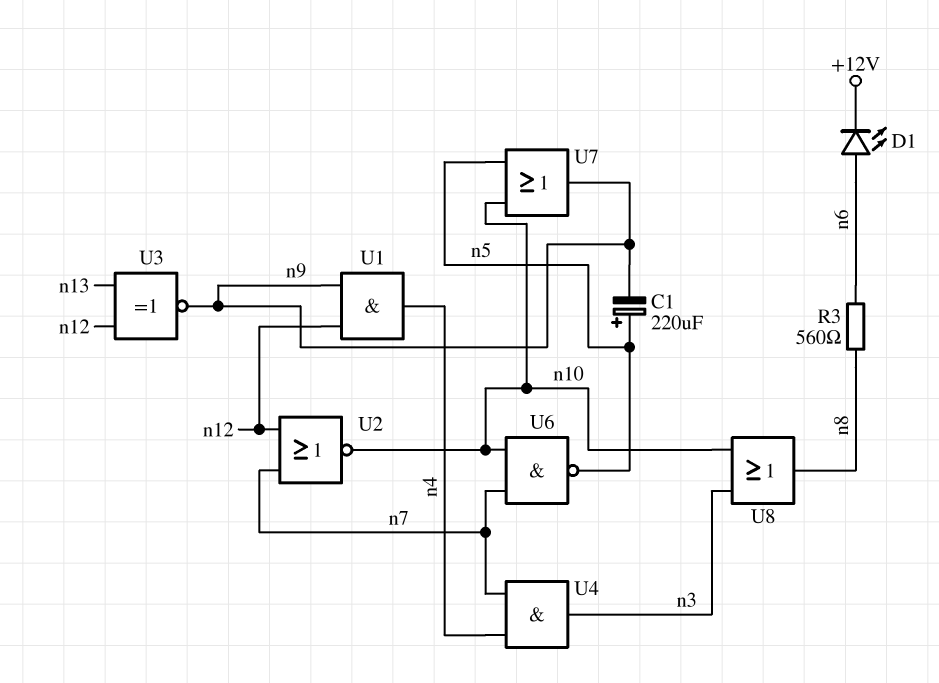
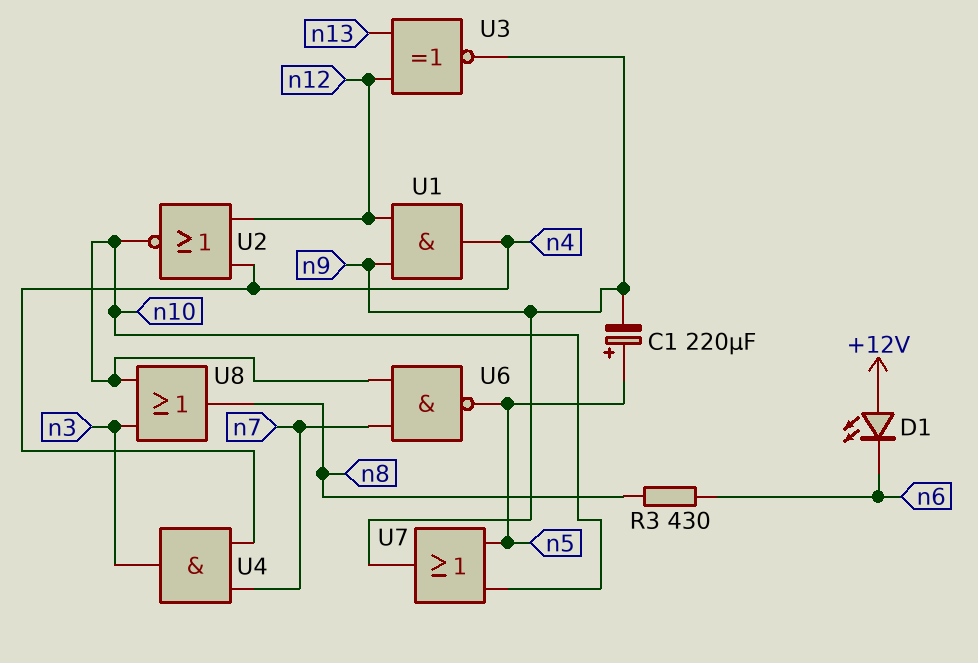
D1: LED (A n6, K +12V) -> LED (A +12V, K n6)
R3: 560 (n6, n8) -> 430 (n6, n8)
U2: NOR (in n7, in n12, out n10) -> NOR (in n4, in n12, out n10)

